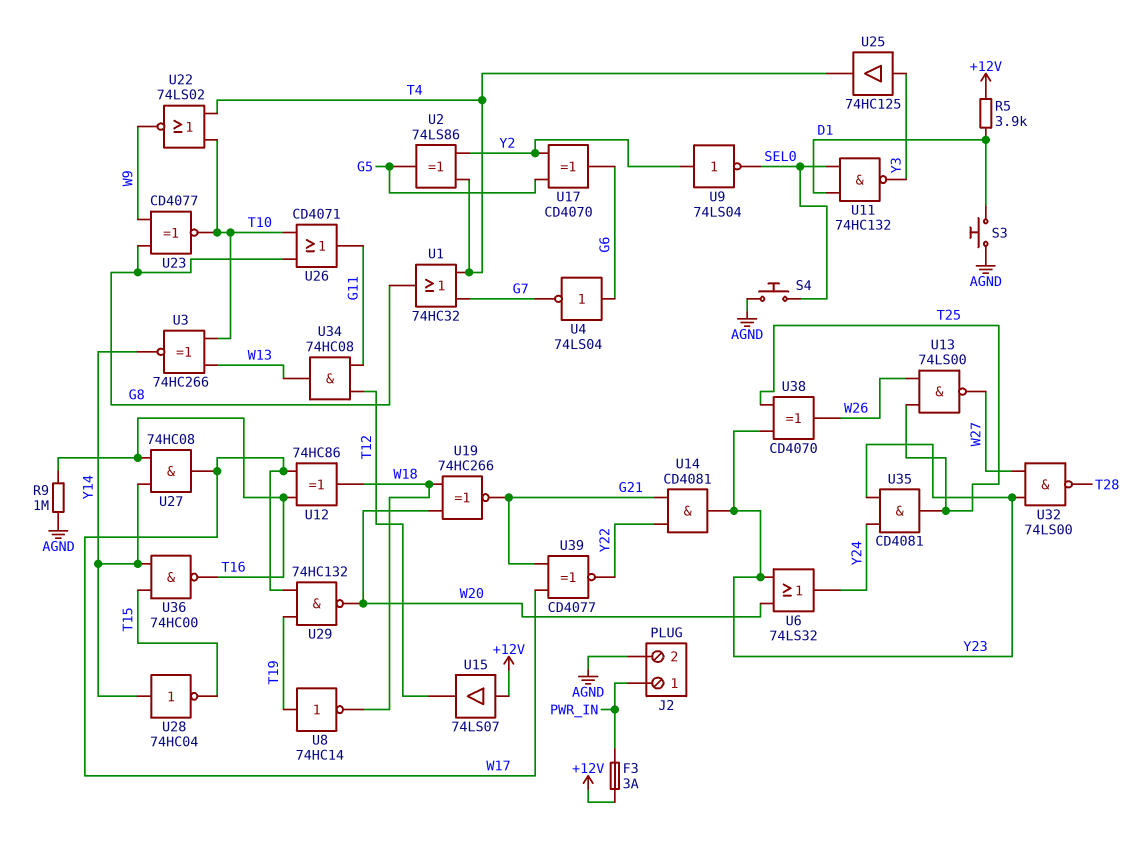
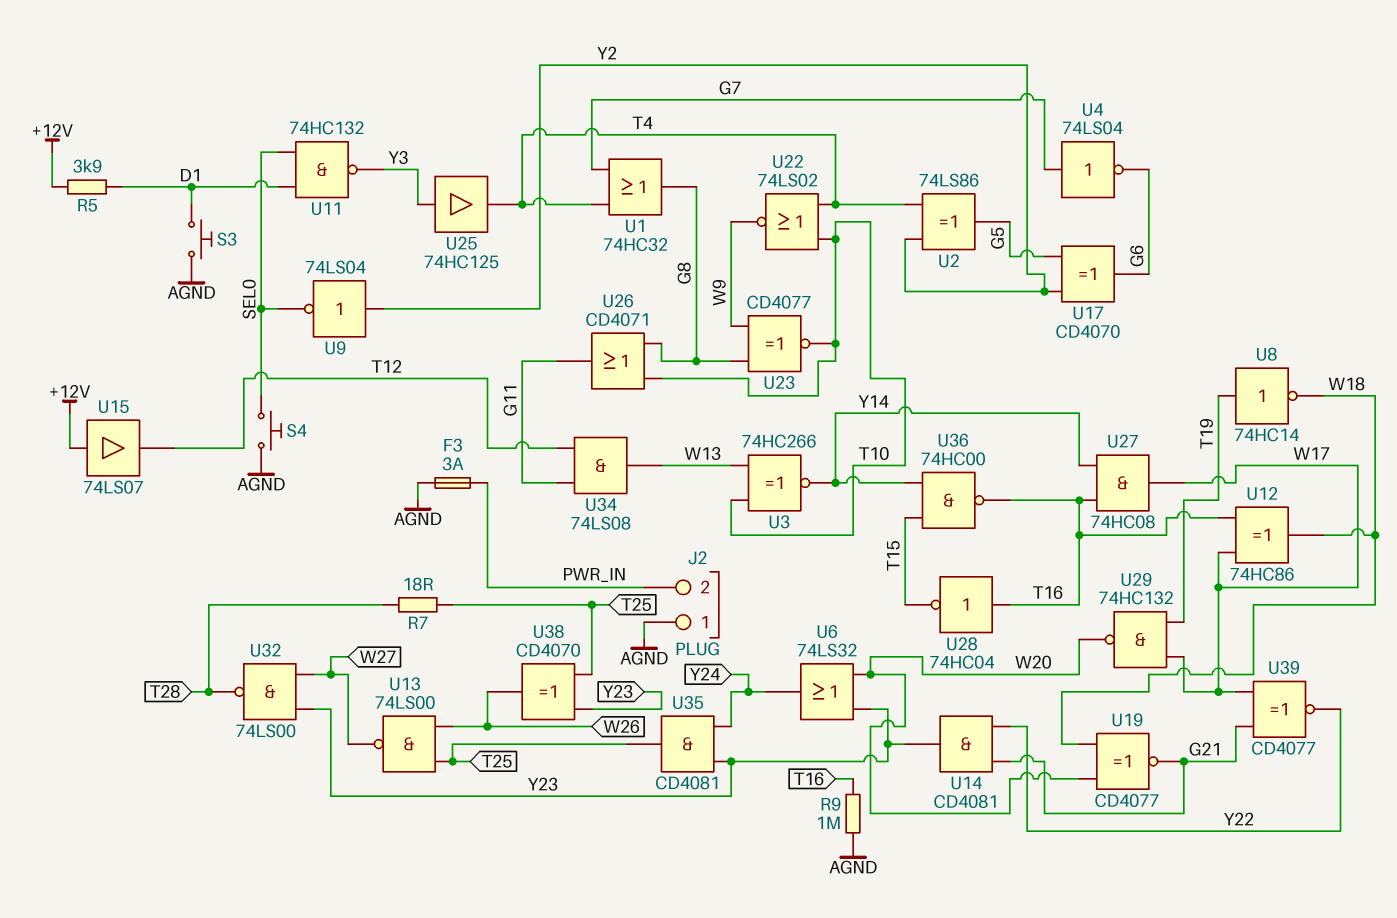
F3: 3A (+12V, PWR_IN) -> 3A (AGND, PWR_IN)
J2 pin 1: PWR_IN -> AGND
J2 pin 2: AGND -> PWR_IN
R7: none -> 18 (T25, T28)
U4: NOT 74LS04 (in G6, out G7) -> NOT 74LS04 (in G7, out G6)
U19: XNOR 74HC266 (in W18, in W20, out G21) -> XNOR CD4077 (in W18, in W20, out G21)
U28: NOT 74HC04 (in Y14, out T15) -> NOT 74HC04 (in T16, out T15)
U34: AND 74HC08 (in G11, in T12, out W13) -> AND 74LS08 (in G11, in T12, out W13)

